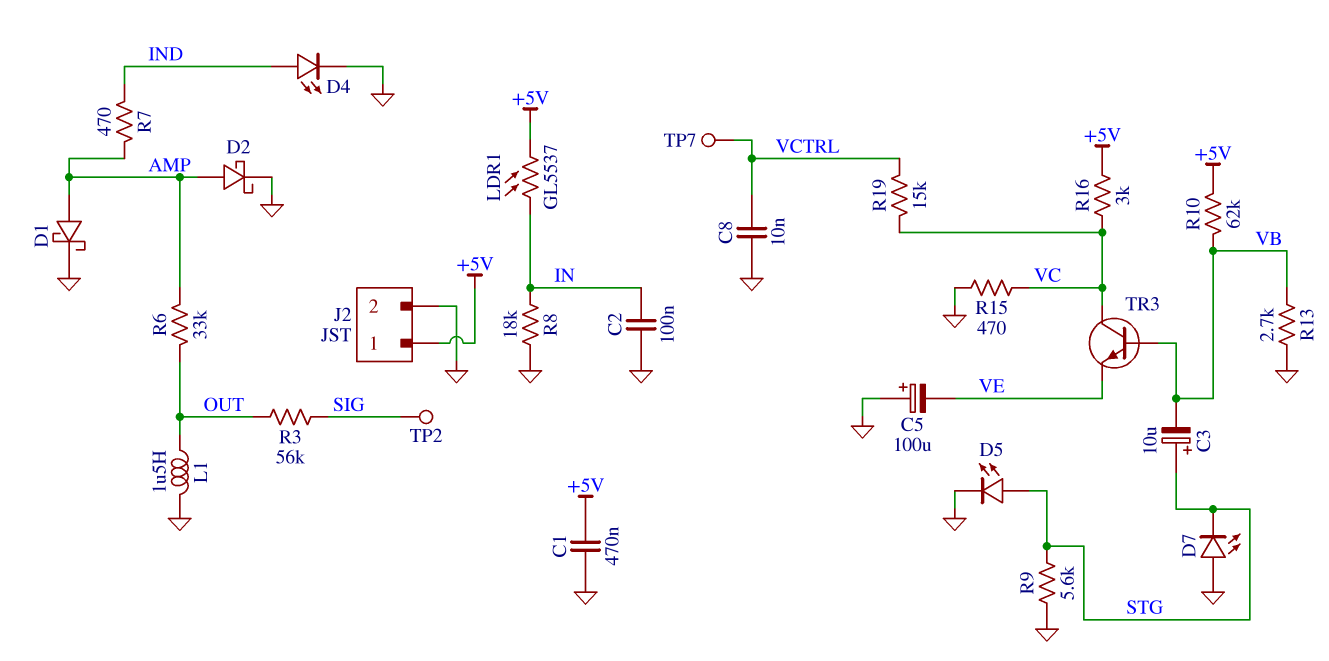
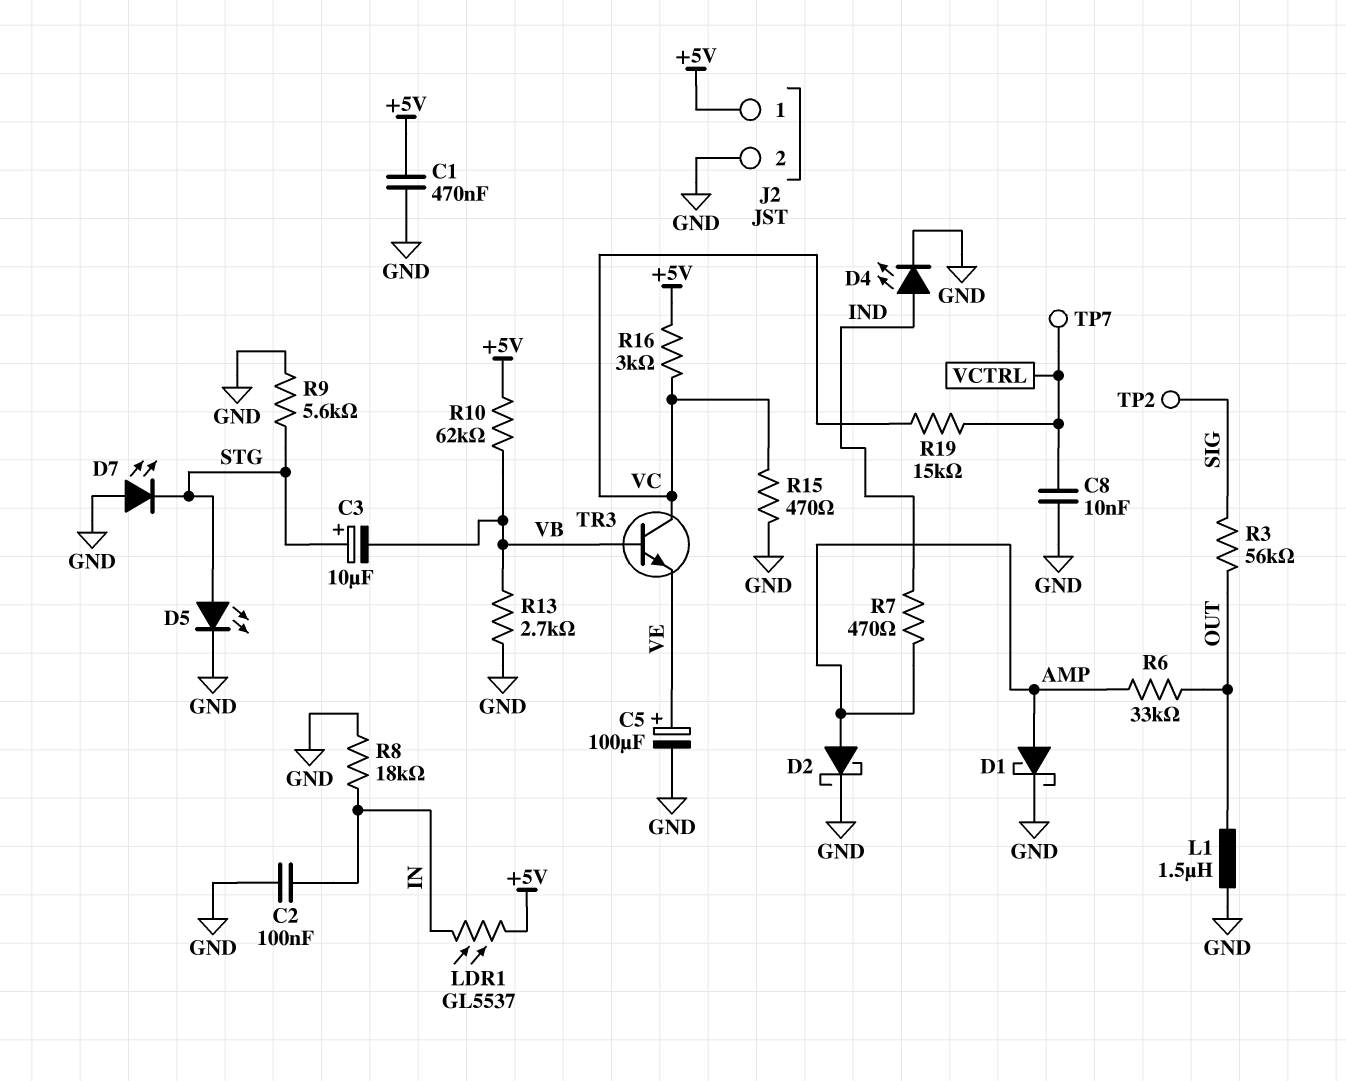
C5: 100uF (plus GND, minus VE) -> 100uF (plus VE, minus GND)

